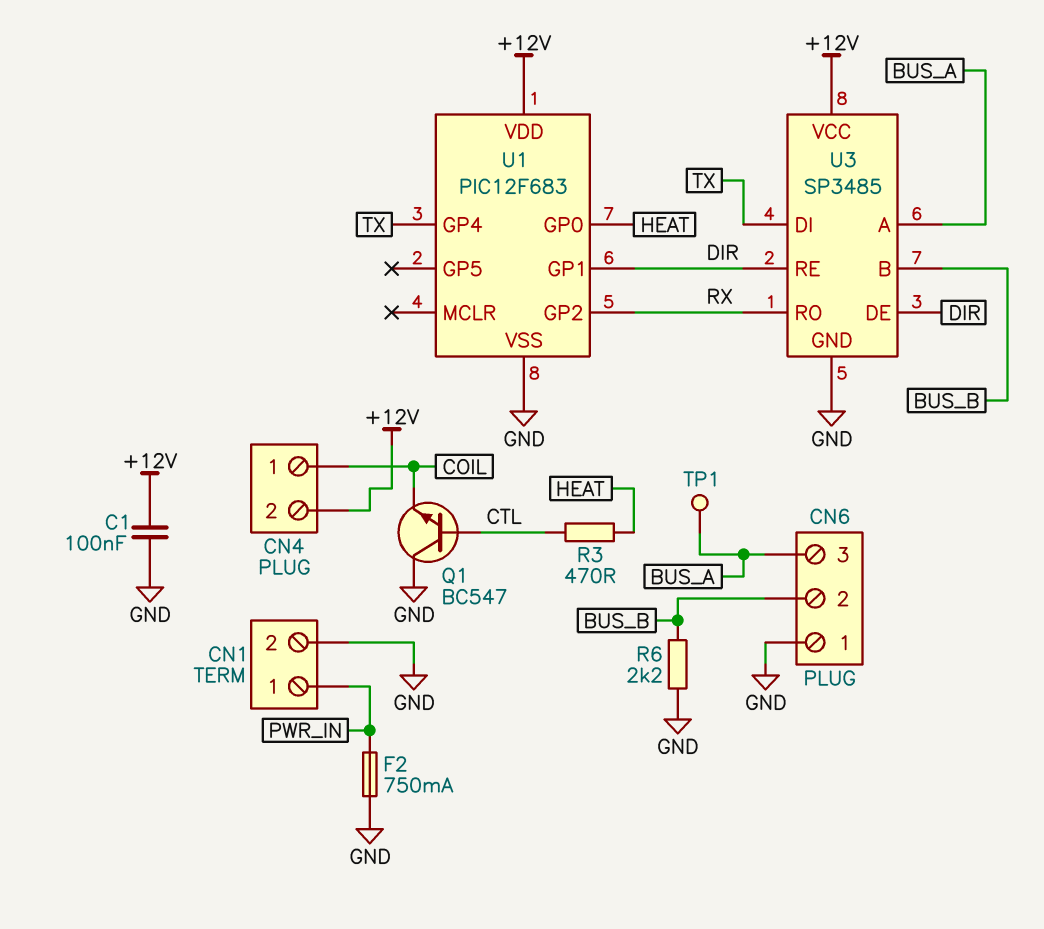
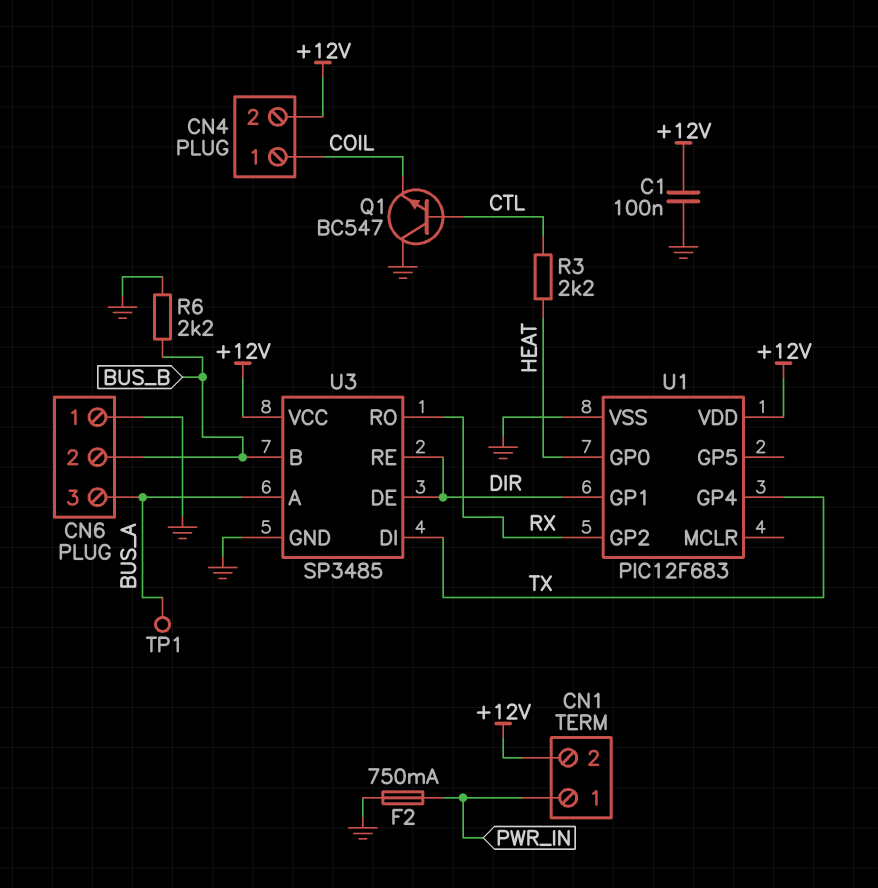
CN1 pin 2: GND -> +12V
R3: 470 (CTL, HEAT) -> 2.2k (CTL, HEAT)

